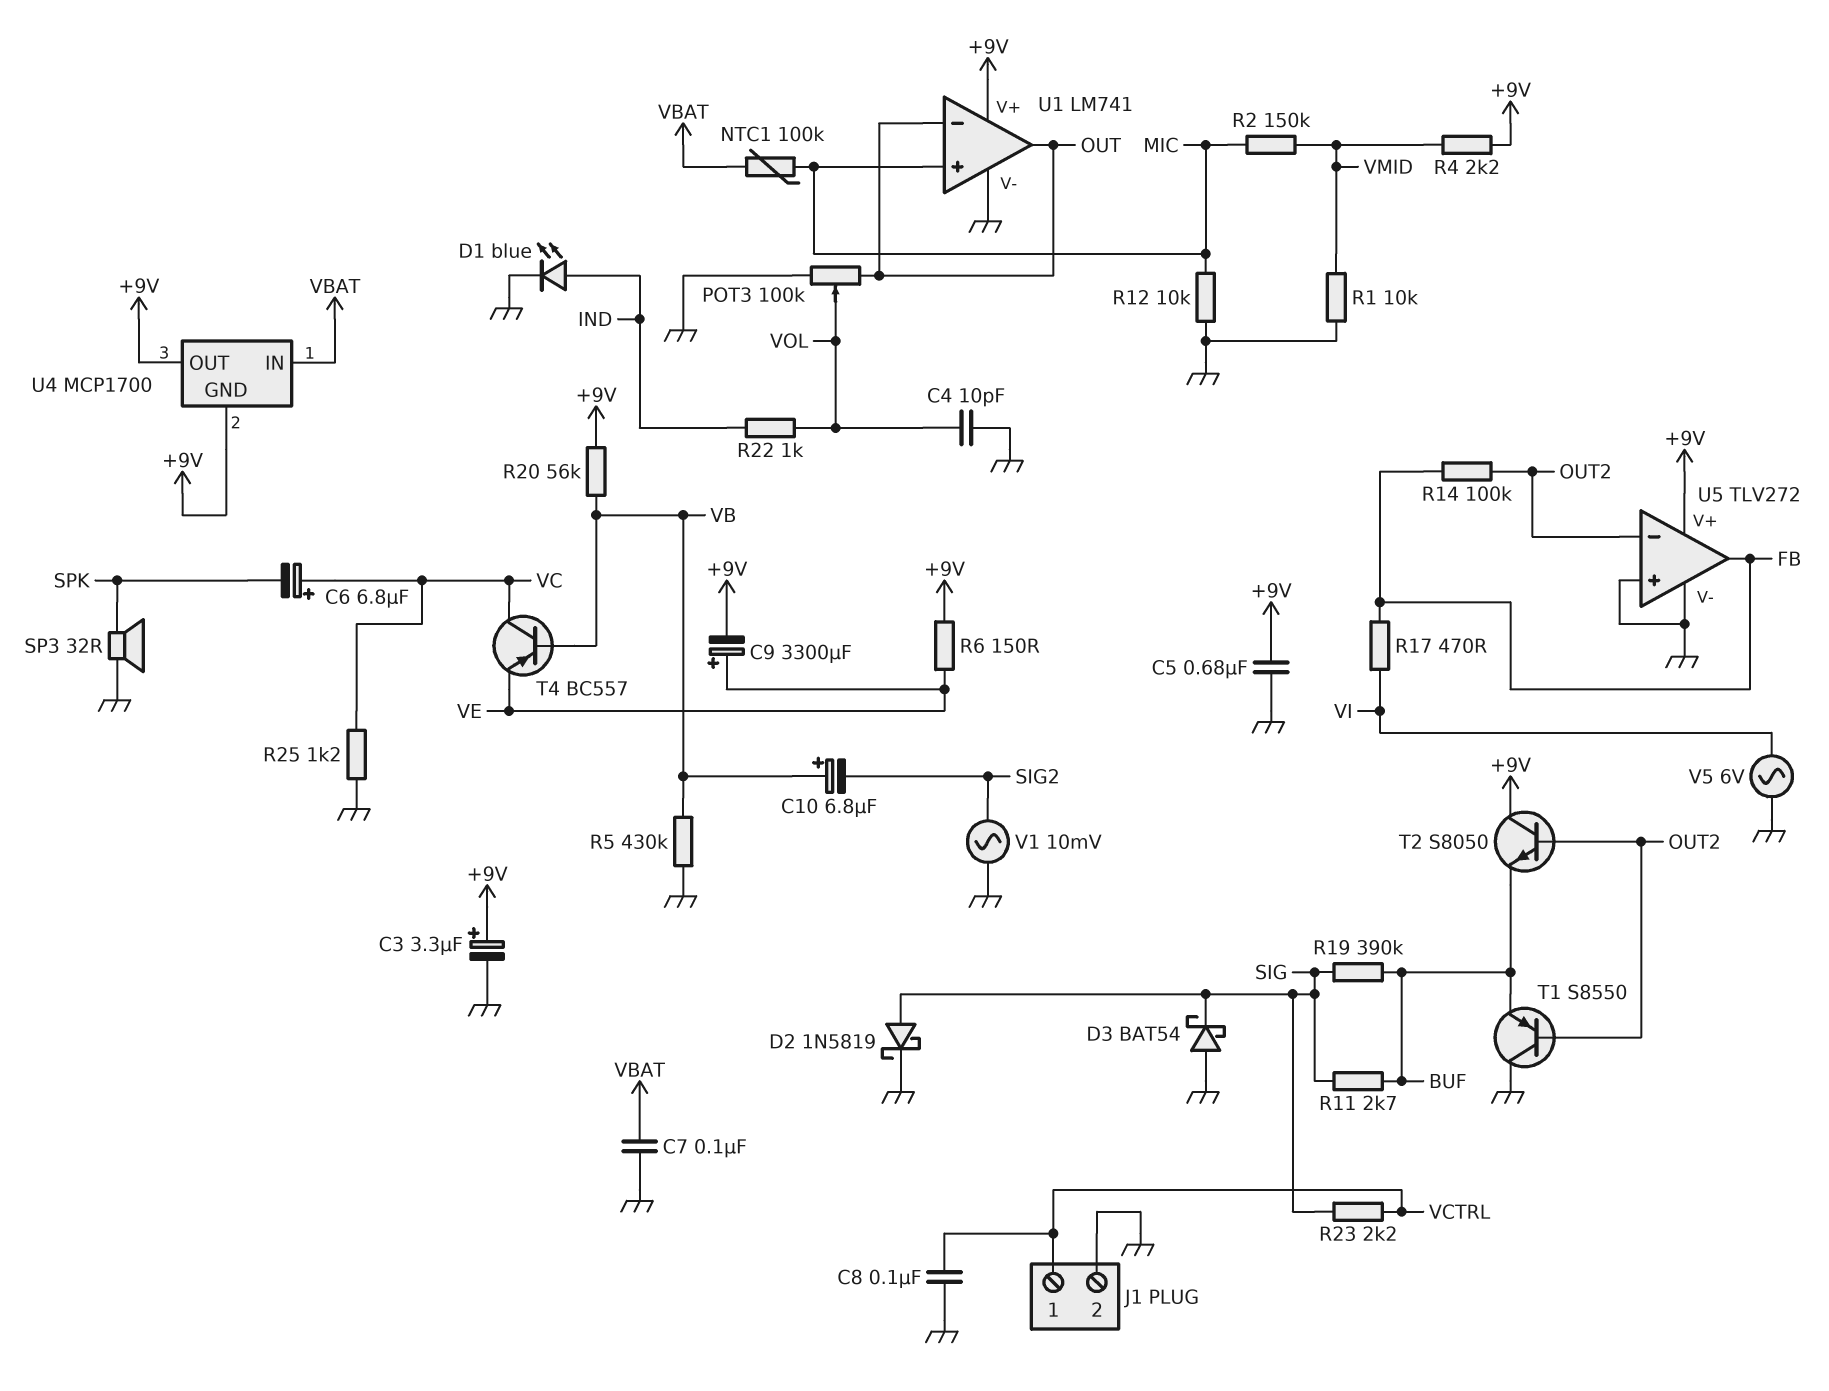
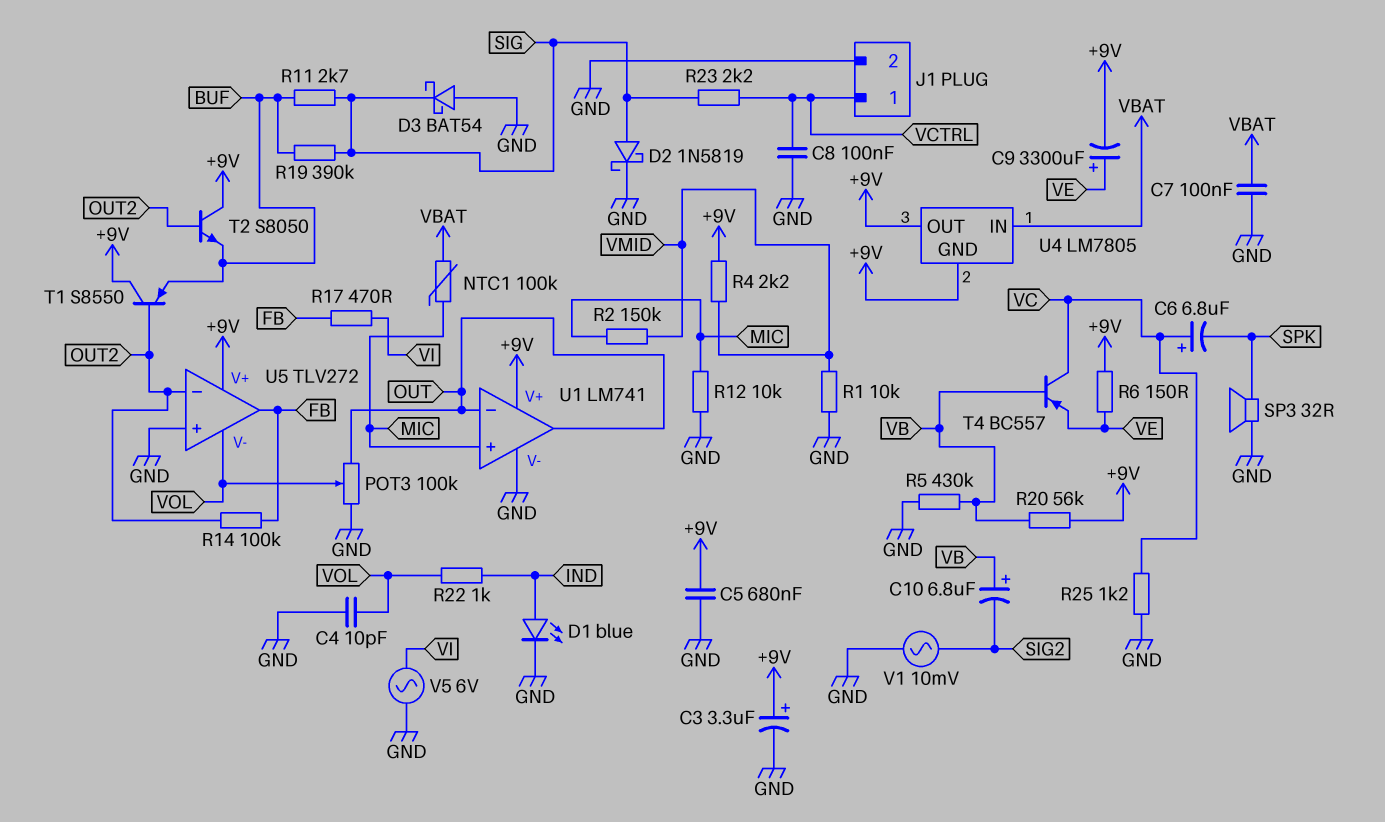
T1: PNP S8550 (B OUT2, C GND, E BUF) -> PNP S8550 (B OUT2, C +9V, E BUF)
U4: MCP1700 -> LM7805
U5 pin V-: GND -> VOL

